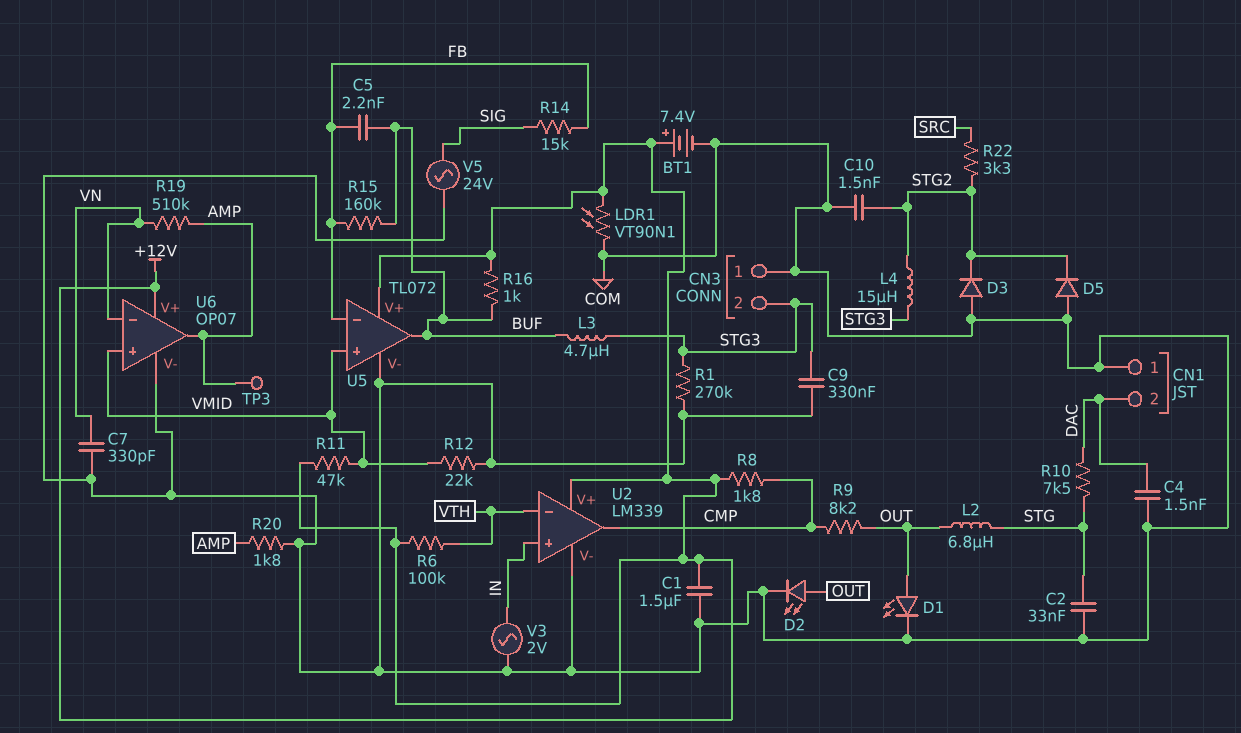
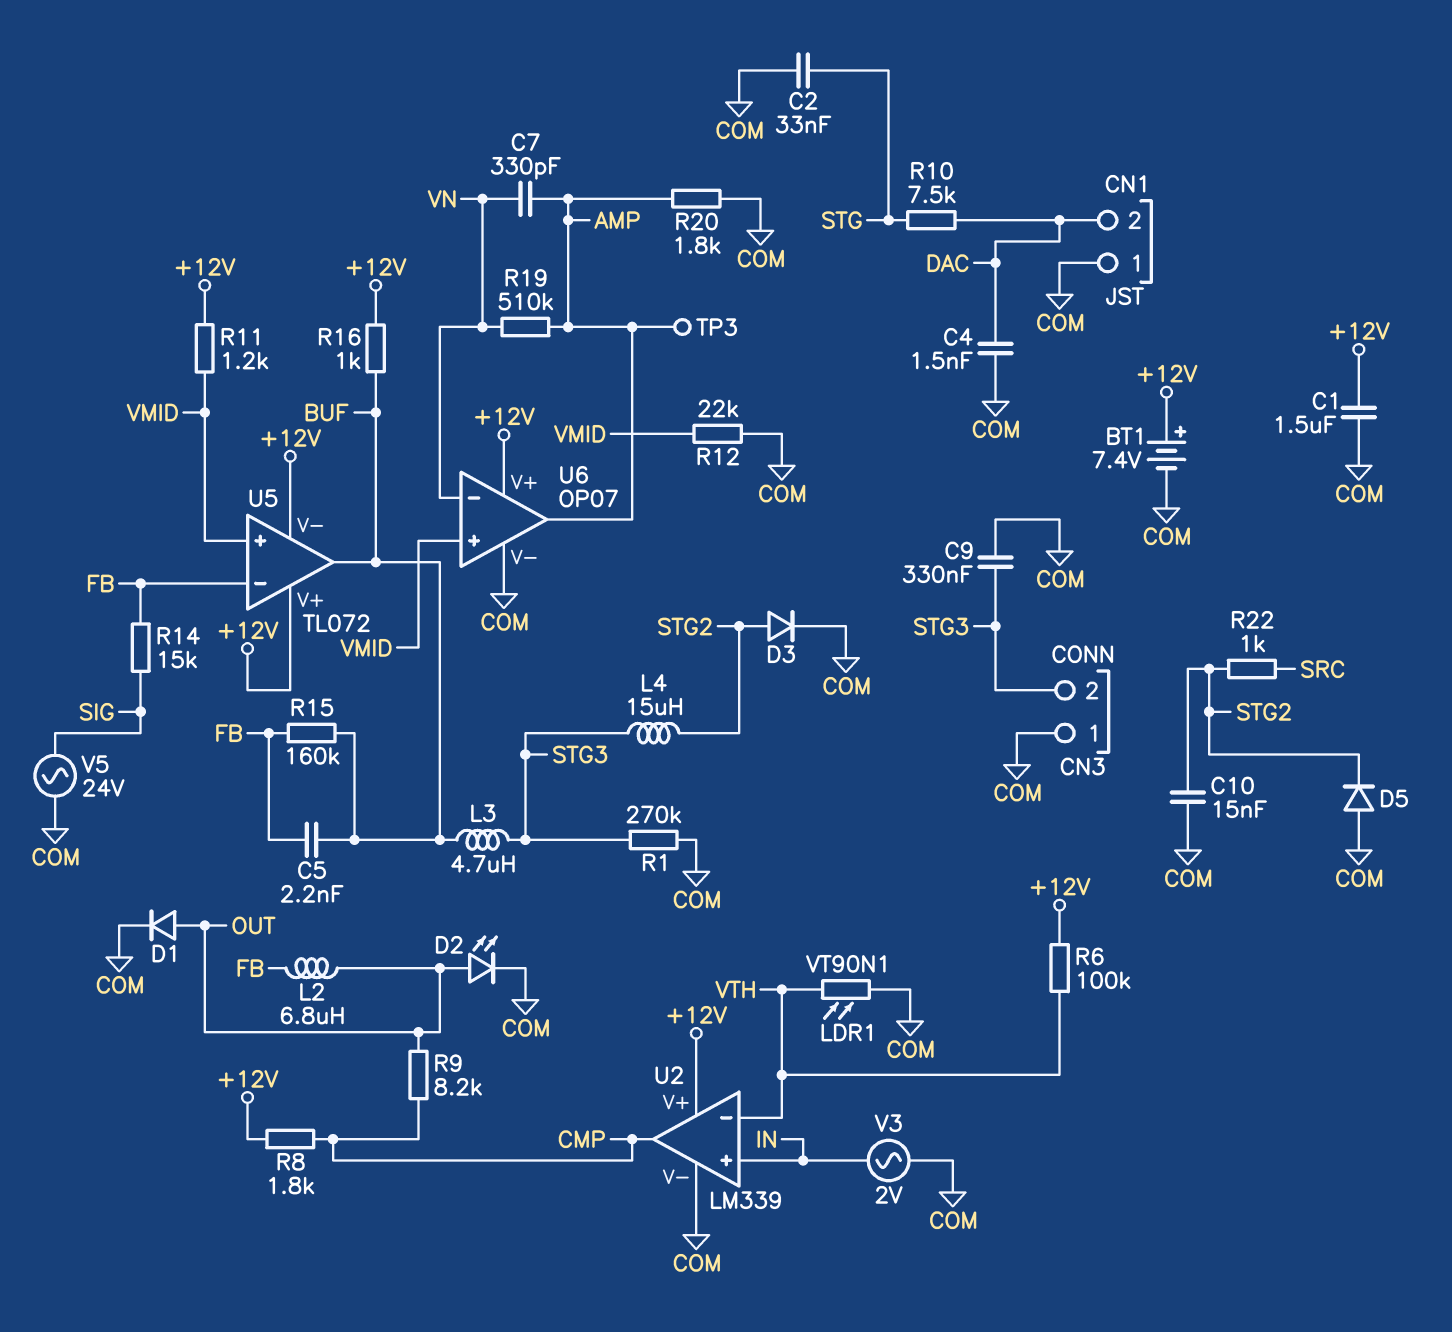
C7: 330pF (COM, VN) -> 330pF (AMP, VN)
C10: 1.5nF (COM, STG2) -> 15nF (COM, STG2)
D1: LED (A OUT, K COM) -> diode (A OUT, K COM)
D3: diode (A COM, K STG2) -> diode (A STG2, K COM)
L2: 6.8uH (OUT, STG) -> 6.8uH (FB, OUT)
LDR1: VT90N1 (+12V, COM) -> VT90N1 (COM, VTH)
R11: 47k (+12V, VMID) -> 1.2k (+12V, VMID)
R22: 3.3k (SRC, STG2) -> 1k (SRC, STG2)
U5 pin V-: COM -> +12V

